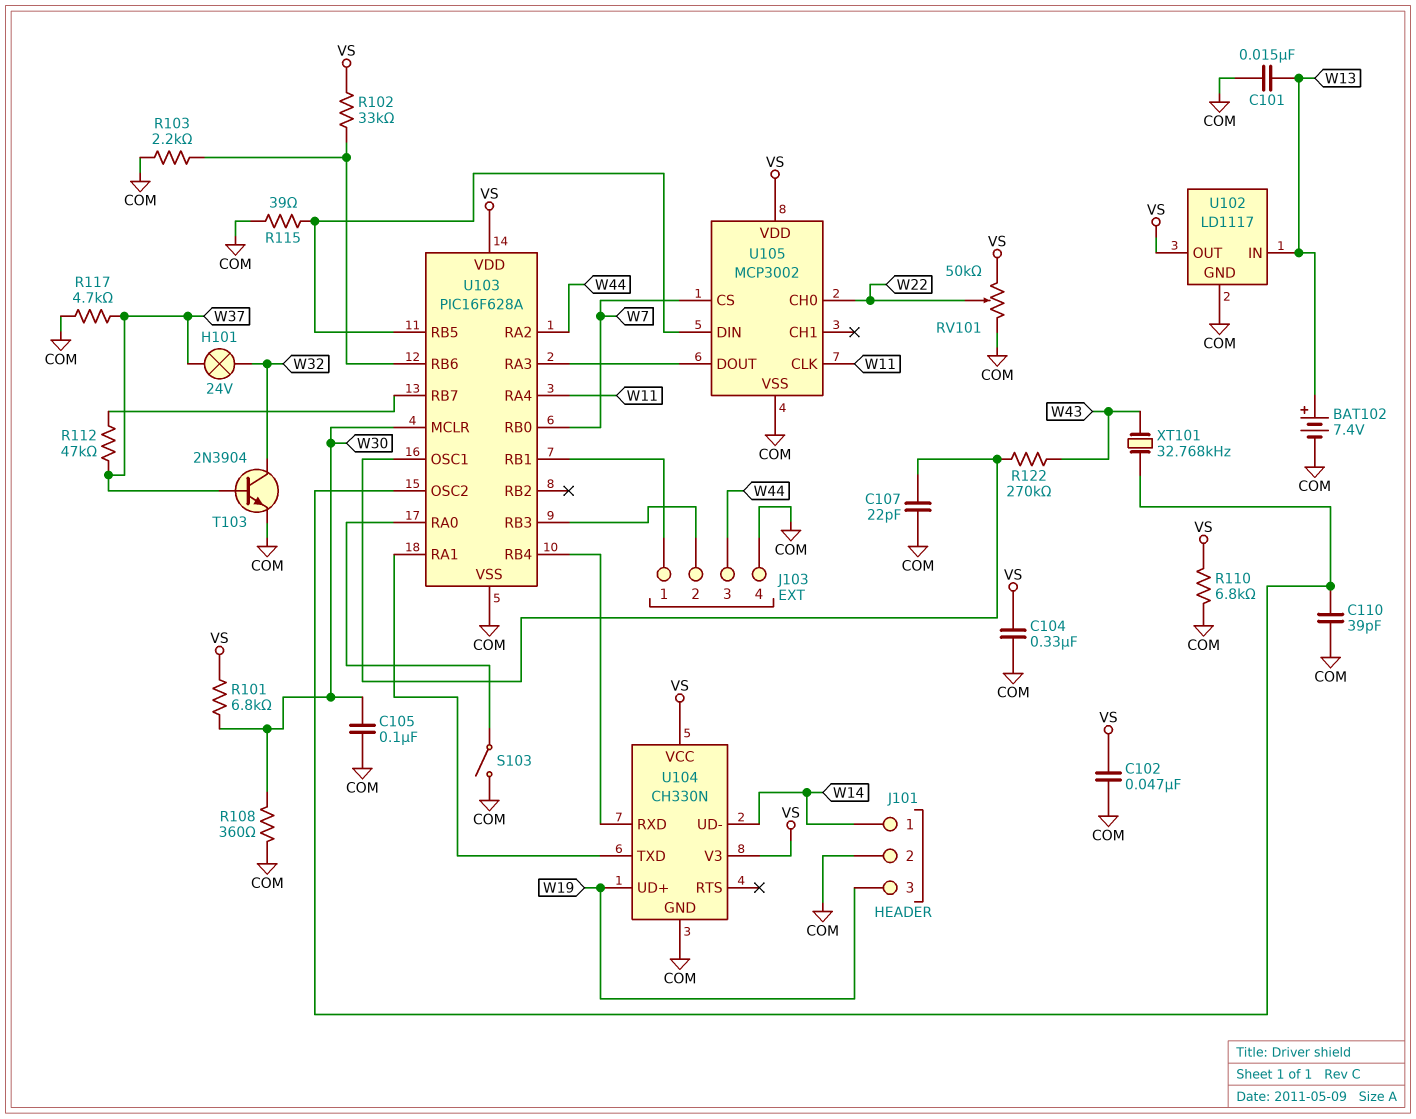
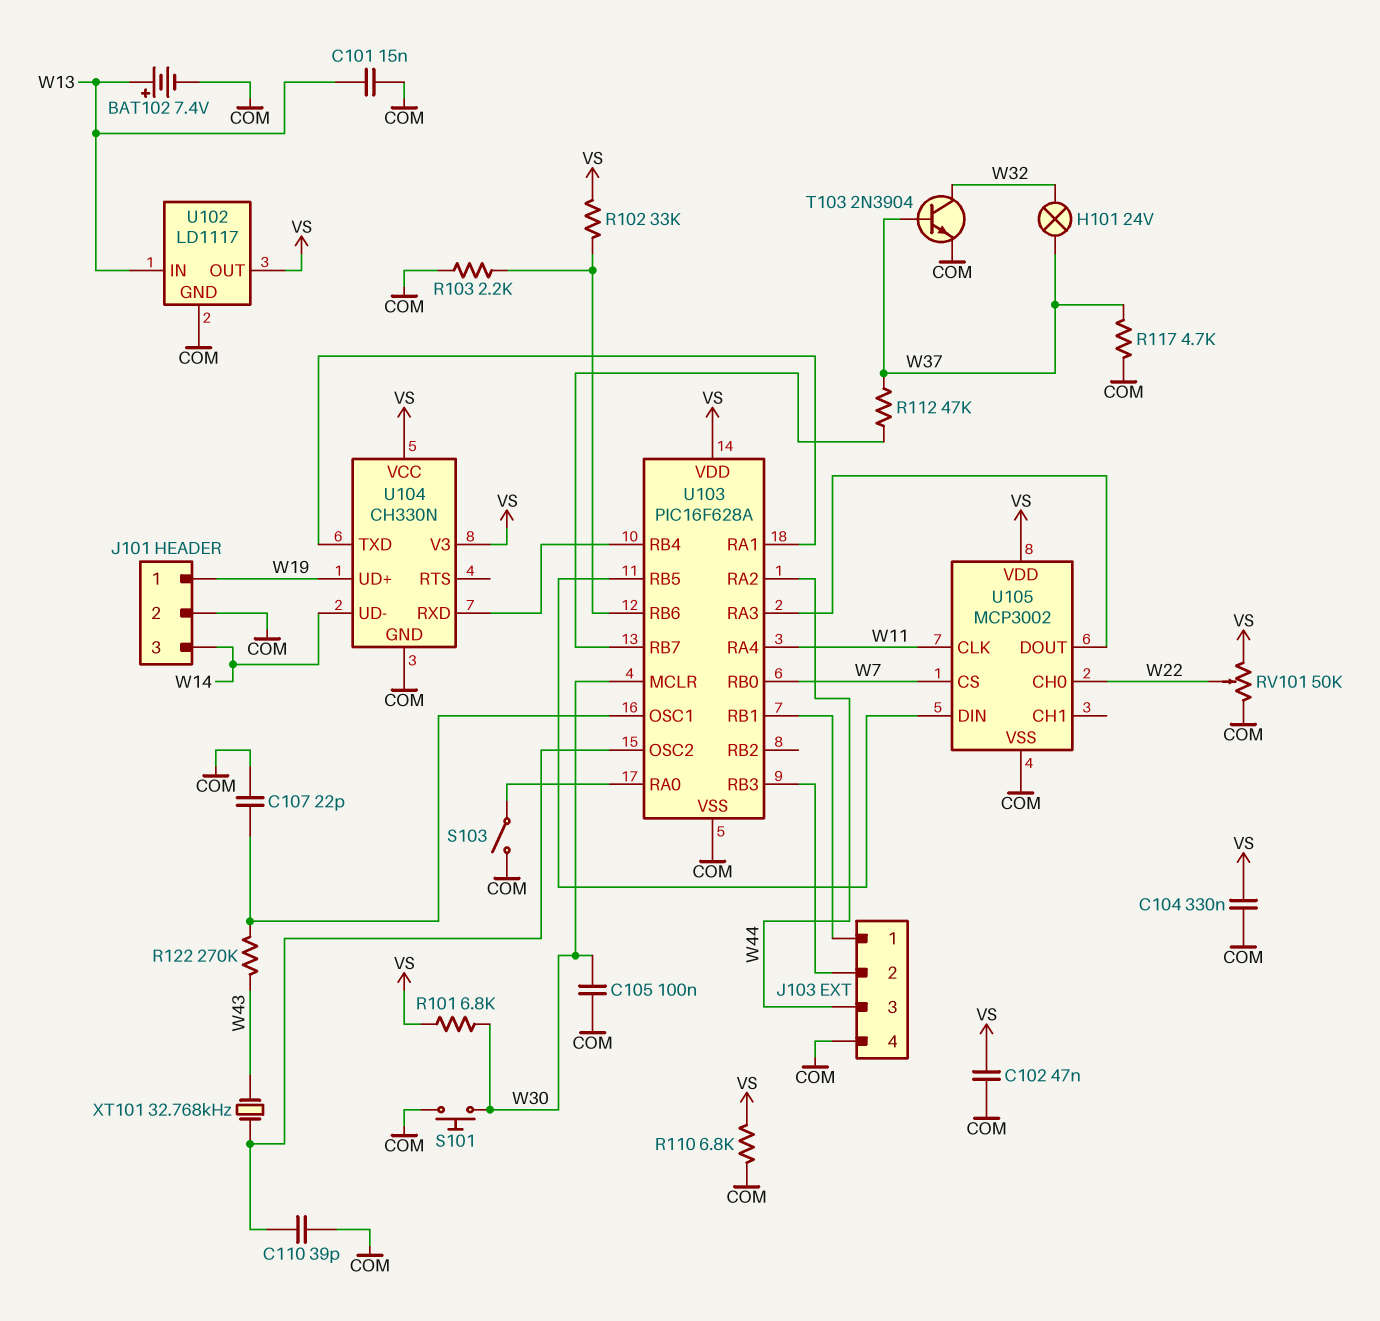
J101 pin 1: W14 -> W19
J101 pin 3: W19 -> W14
R108: 360 (COM, W30) -> none
R115: 39 (COM, U103/RB5) -> none
S101: none -> button (COM, W30)

